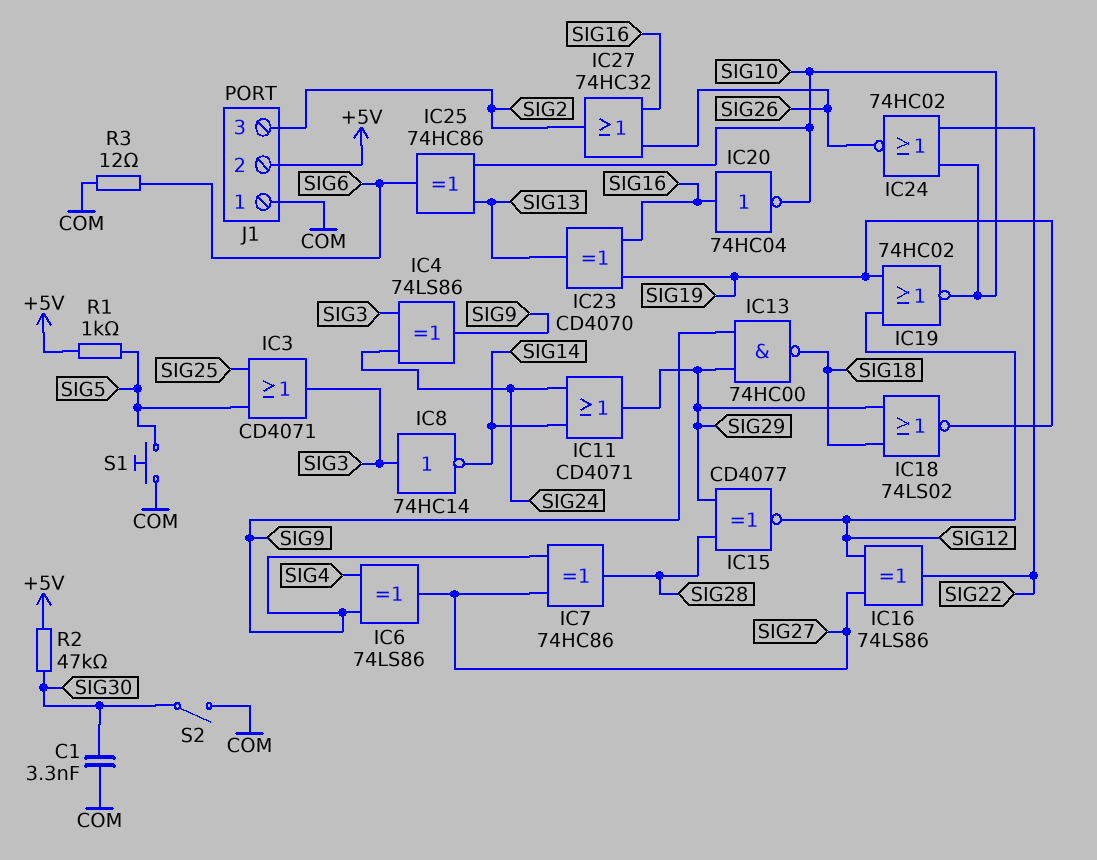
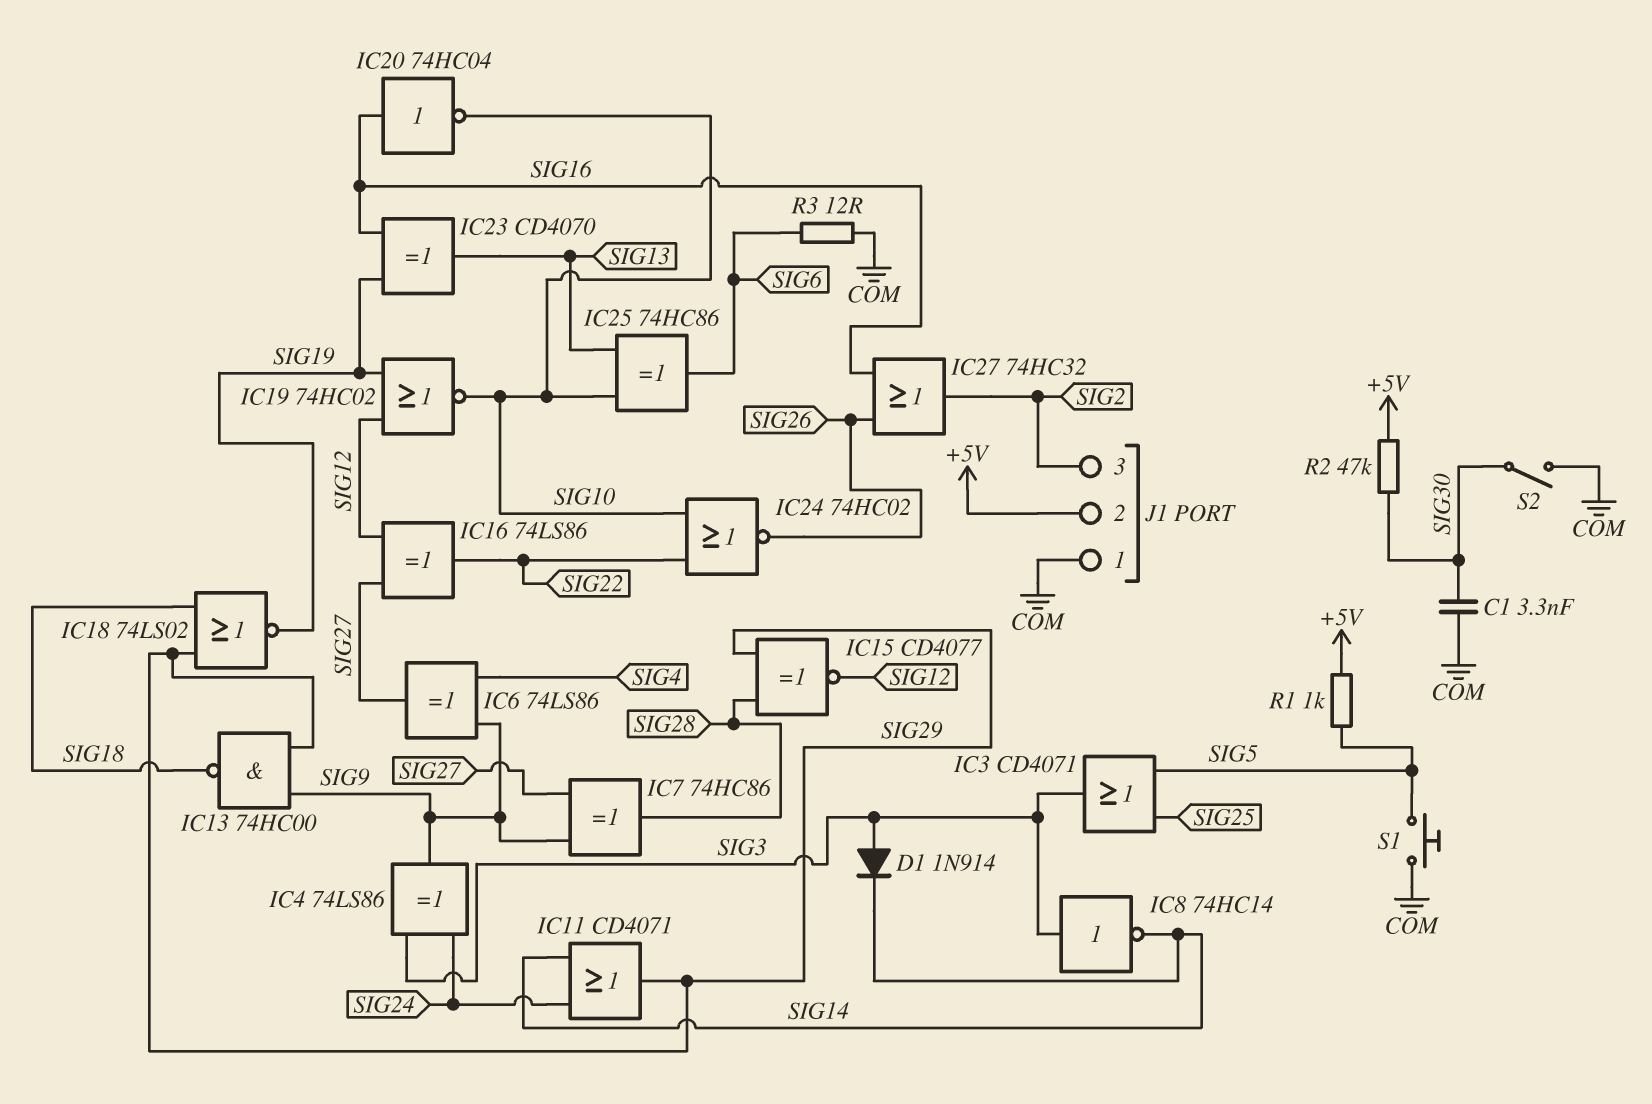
D1: none -> diode 1N914 (A SIG3, K SIG14)

